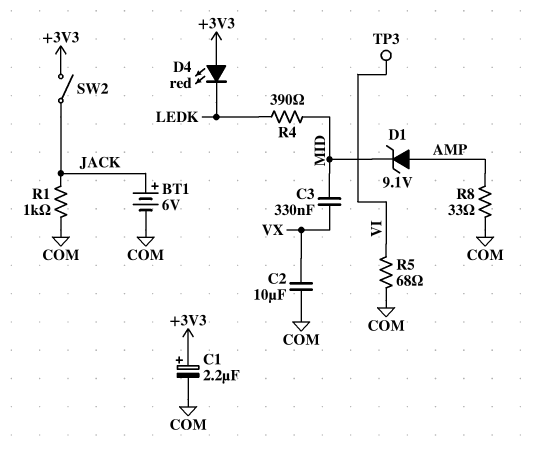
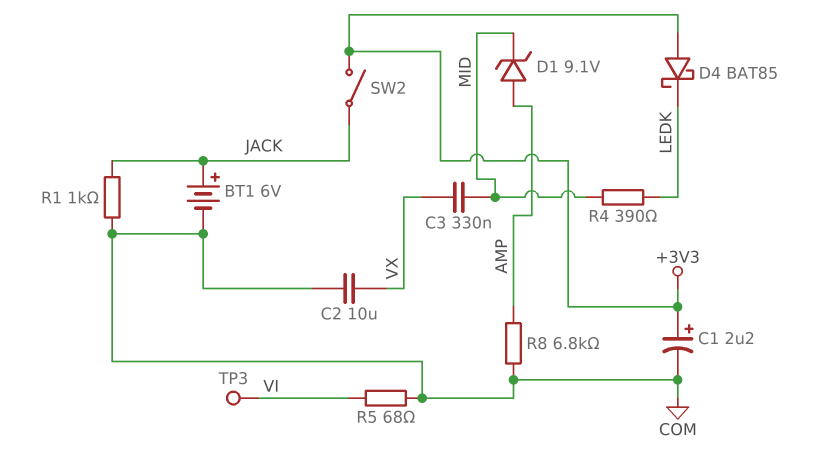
D4: LED red (A +3V3, K LEDK) -> schottky BAT85 (A +3V3, K LEDK)
R8: 33 (AMP, COM) -> 6.8k (AMP, COM)

